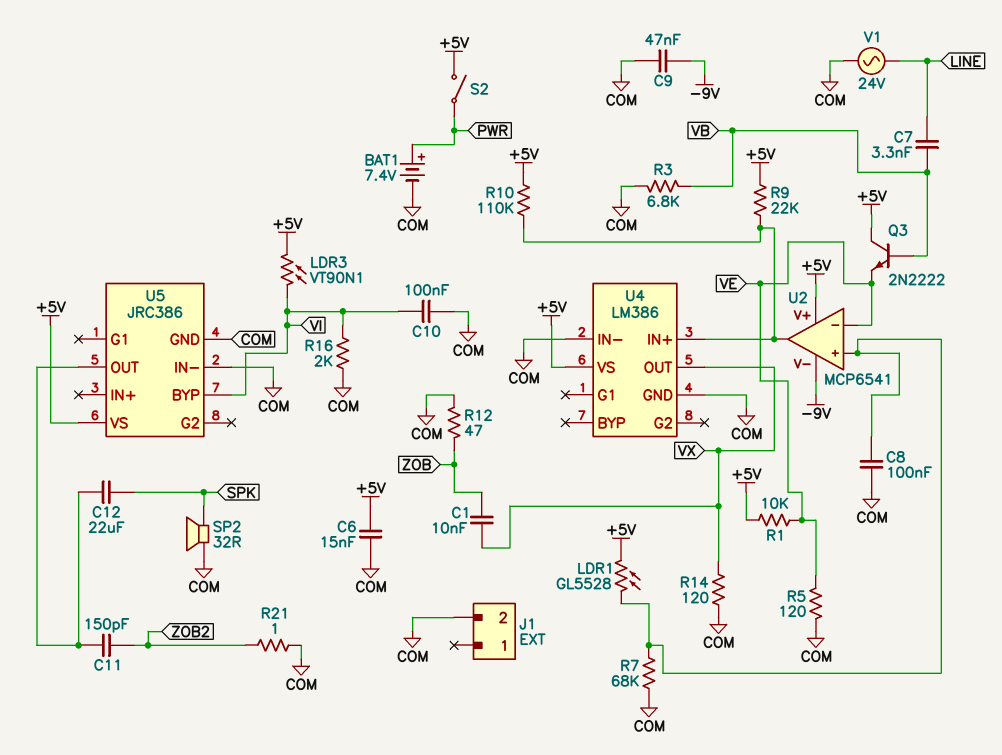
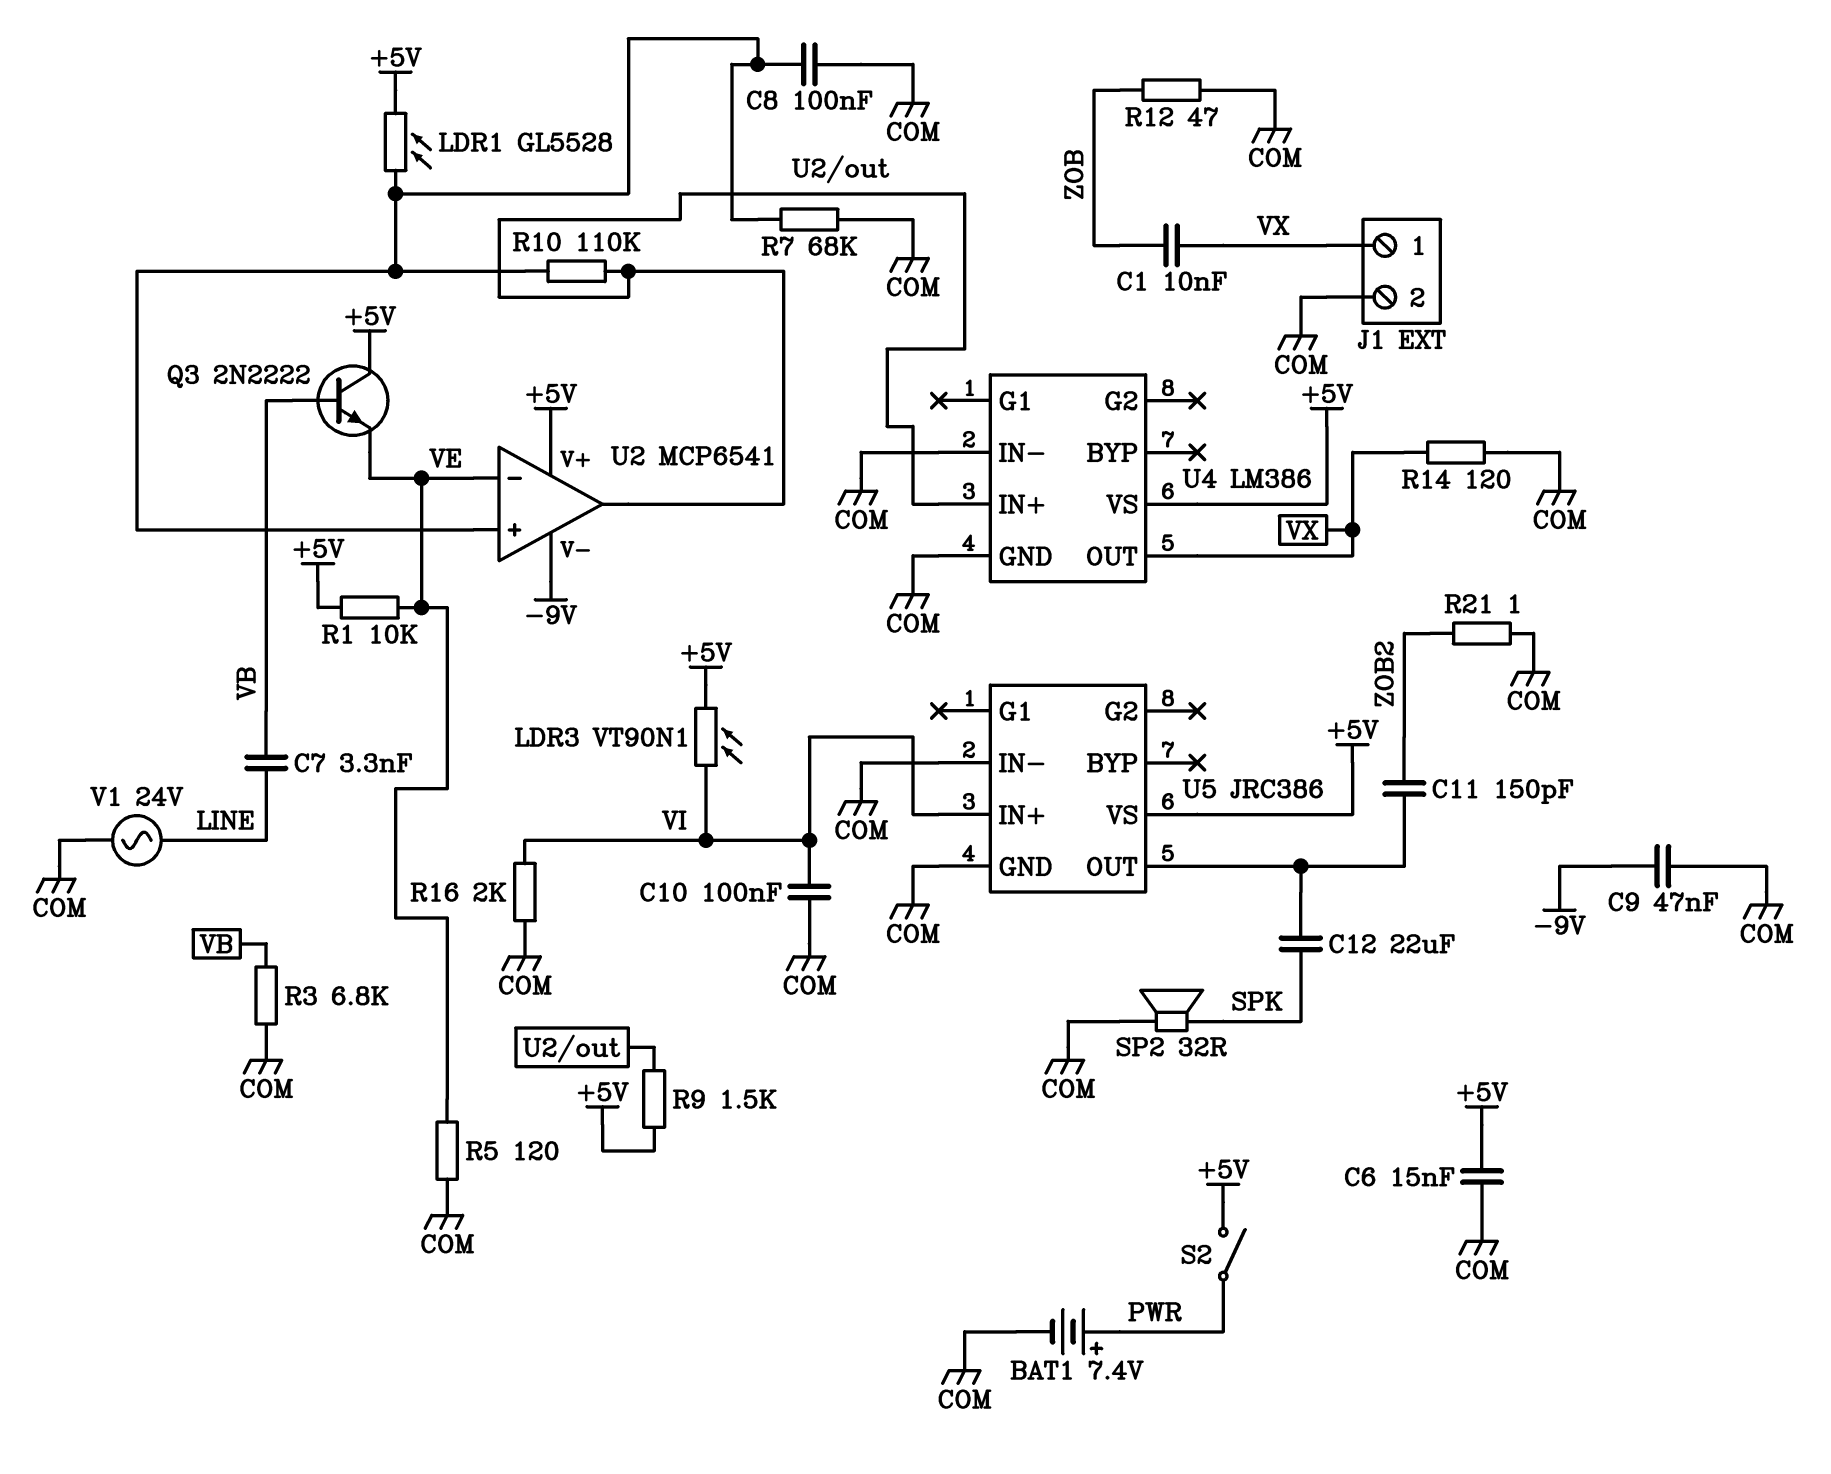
J1 pin 1: none -> VX
R9: 22k (+5V, U2/out) -> 1.5k (+5V, U2/out)
R10: 110k (+5V, U2/out) -> 110k (U2/in+, U2/out)
U5 pin BYP: VI -> none
U5 pin IN+: none -> VI

